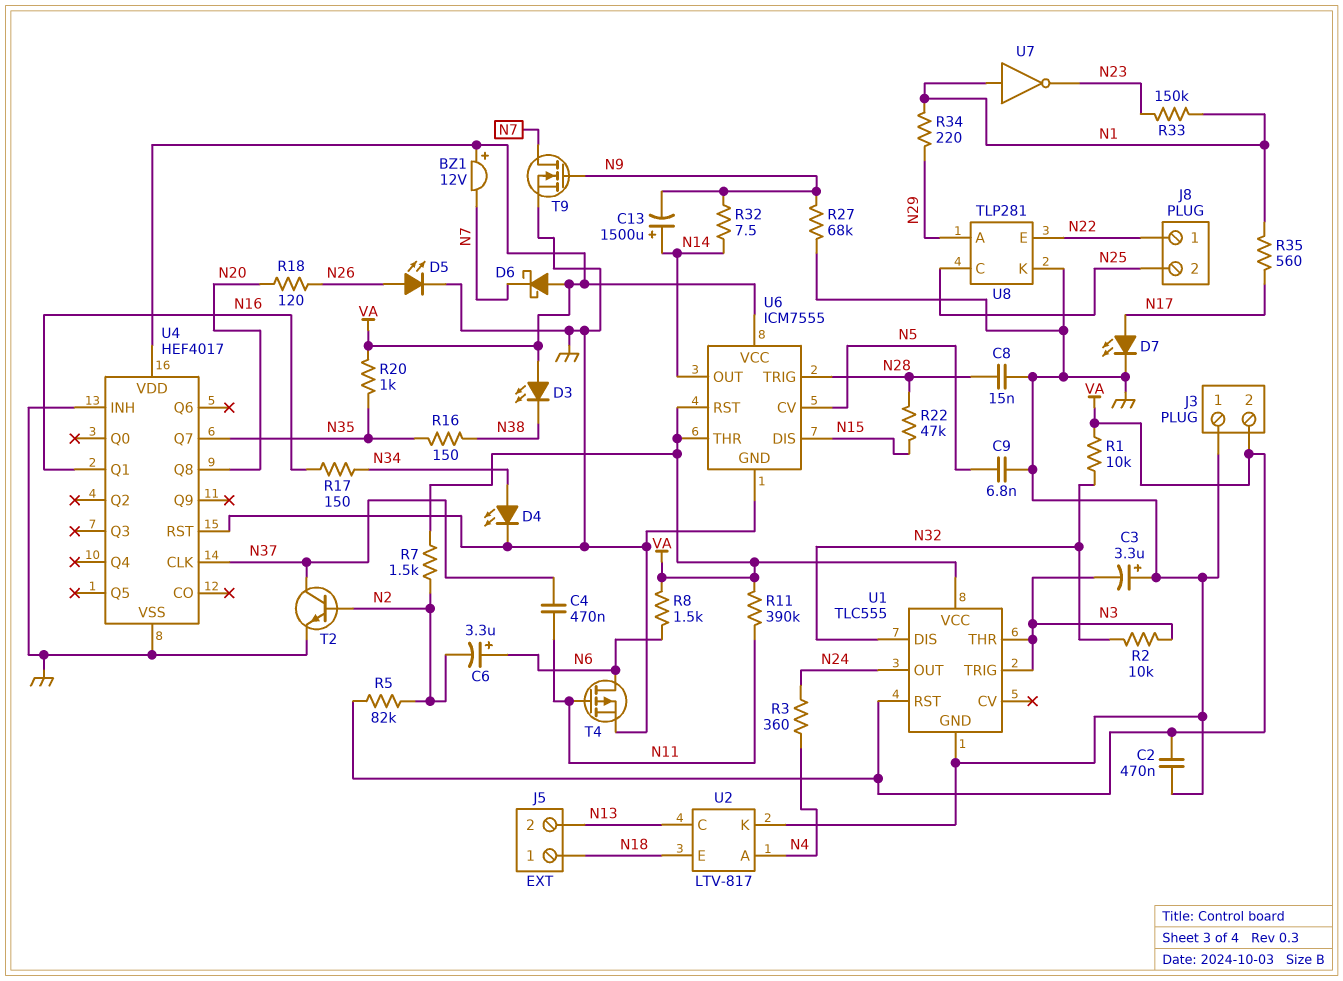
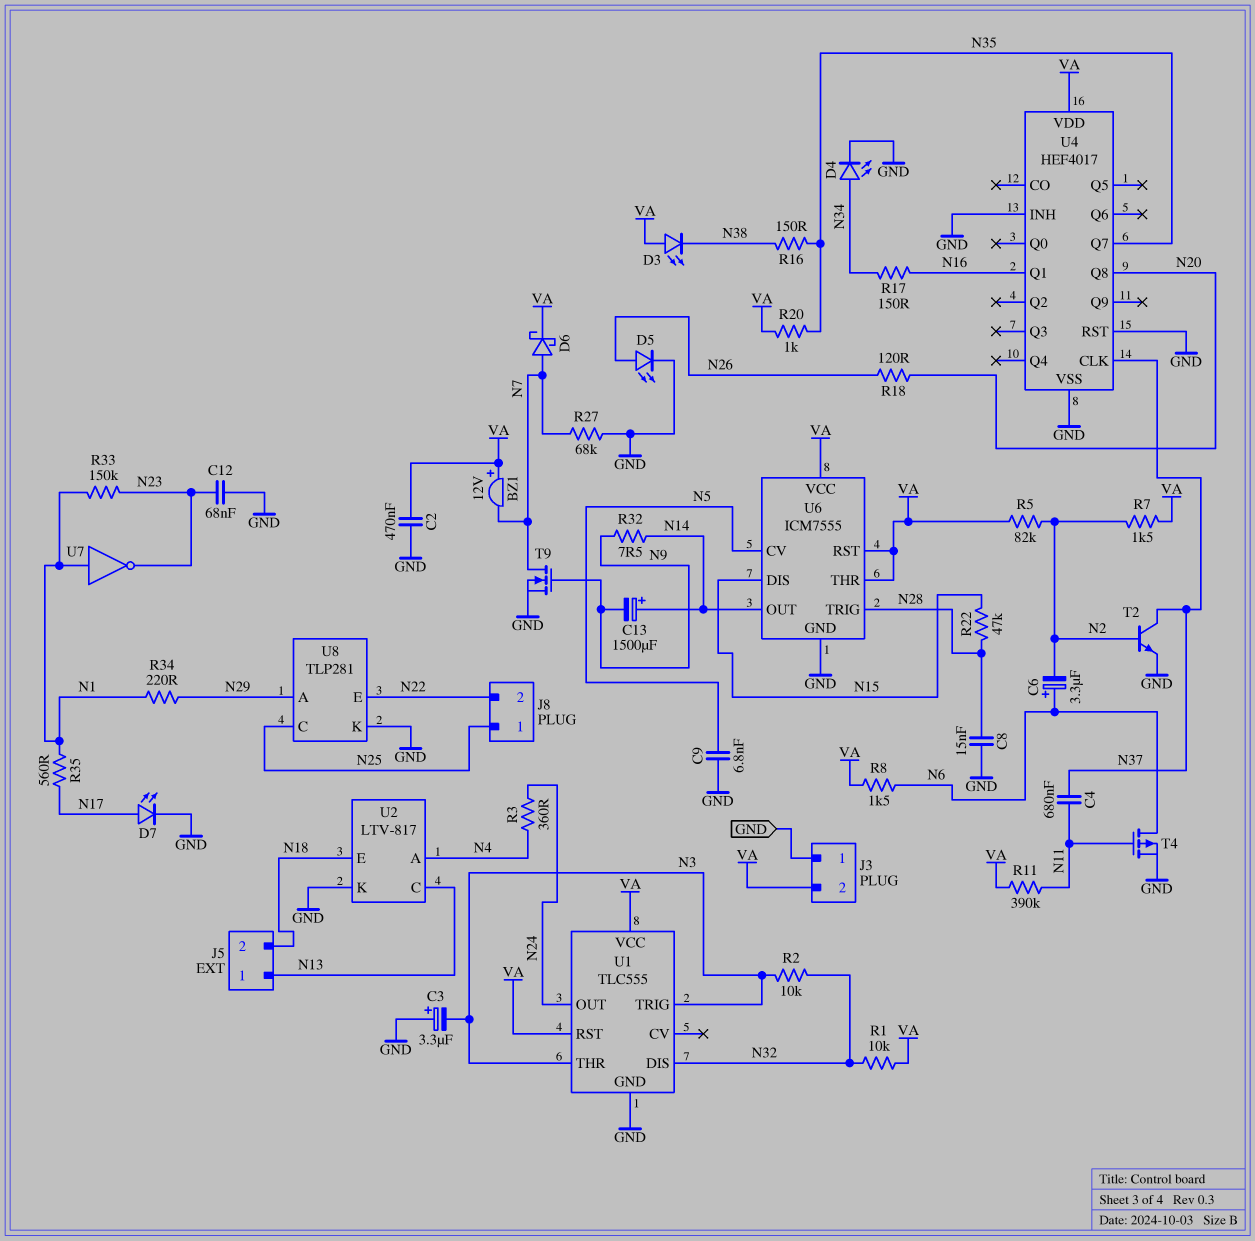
C4: 470nF (N11, N37) -> 680nF (N11, N37)
C12: none -> 68nF (GND, N23)
D6: schottky (A VA, K N7) -> schottky (A N7, K VA)
J5 pin 1: N18 -> N13
J5 pin 2: N13 -> N18
J8 pin 1: N22 -> N25
J8 pin 2: N25 -> N22
R27: 68k (GND, N9) -> 68k (GND, N7)

